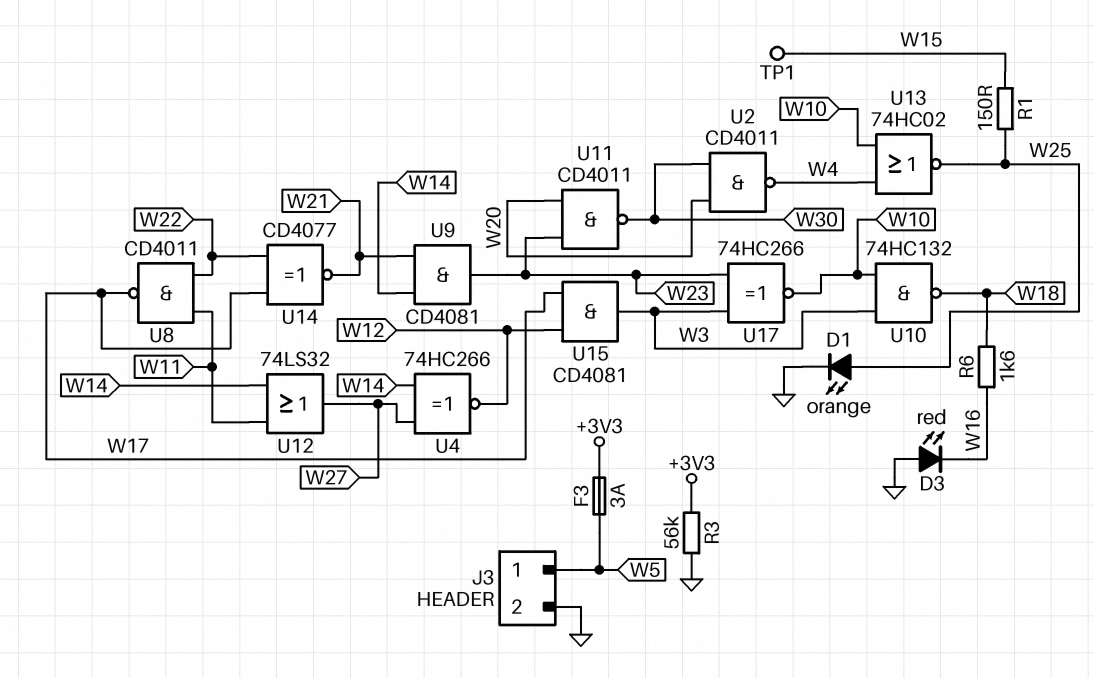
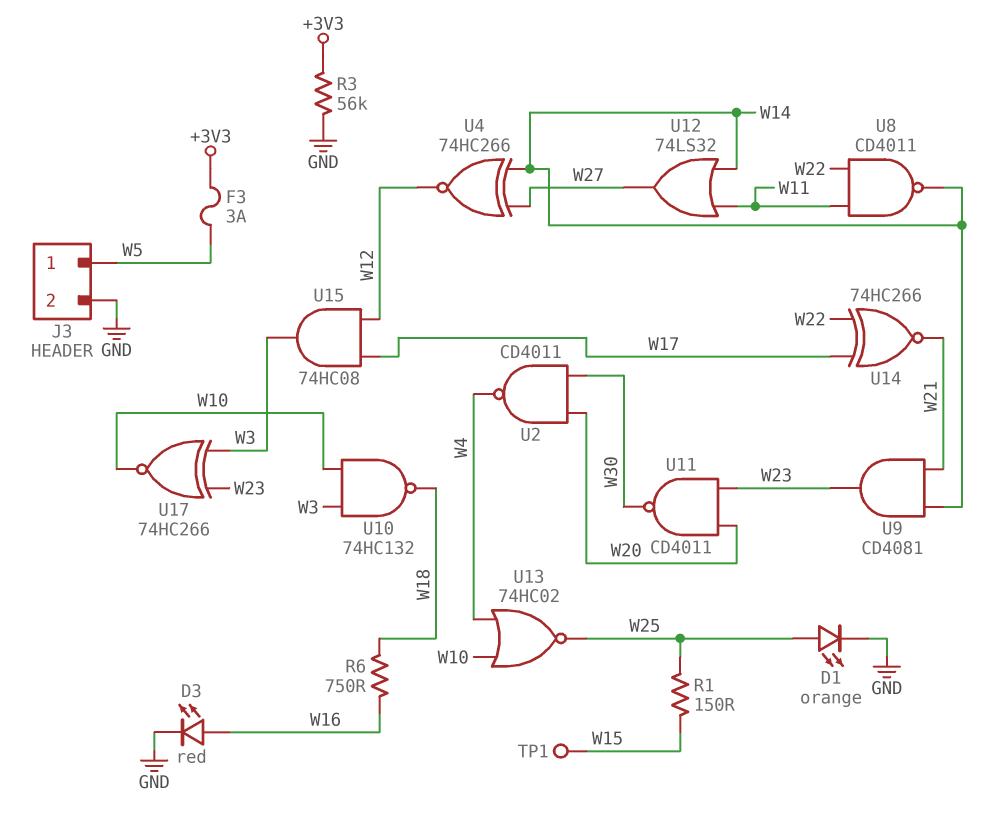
D3: LED red (A GND, K W16) -> LED red (A W16, K GND)
R6: 1.6k (W16, W18) -> 750 (W16, W18)
U8: NAND CD4011 (in W11, in W22, out W17) -> NAND CD4011 (in W11, in W22, out W14)
U14: XNOR CD4077 (in W17, in W22, out W21) -> XNOR 74HC266 (in W17, in W22, out W21)
U15: AND CD4081 (in W12, in W17, out W3) -> AND 74HC08 (in W12, in W17, out W3)

